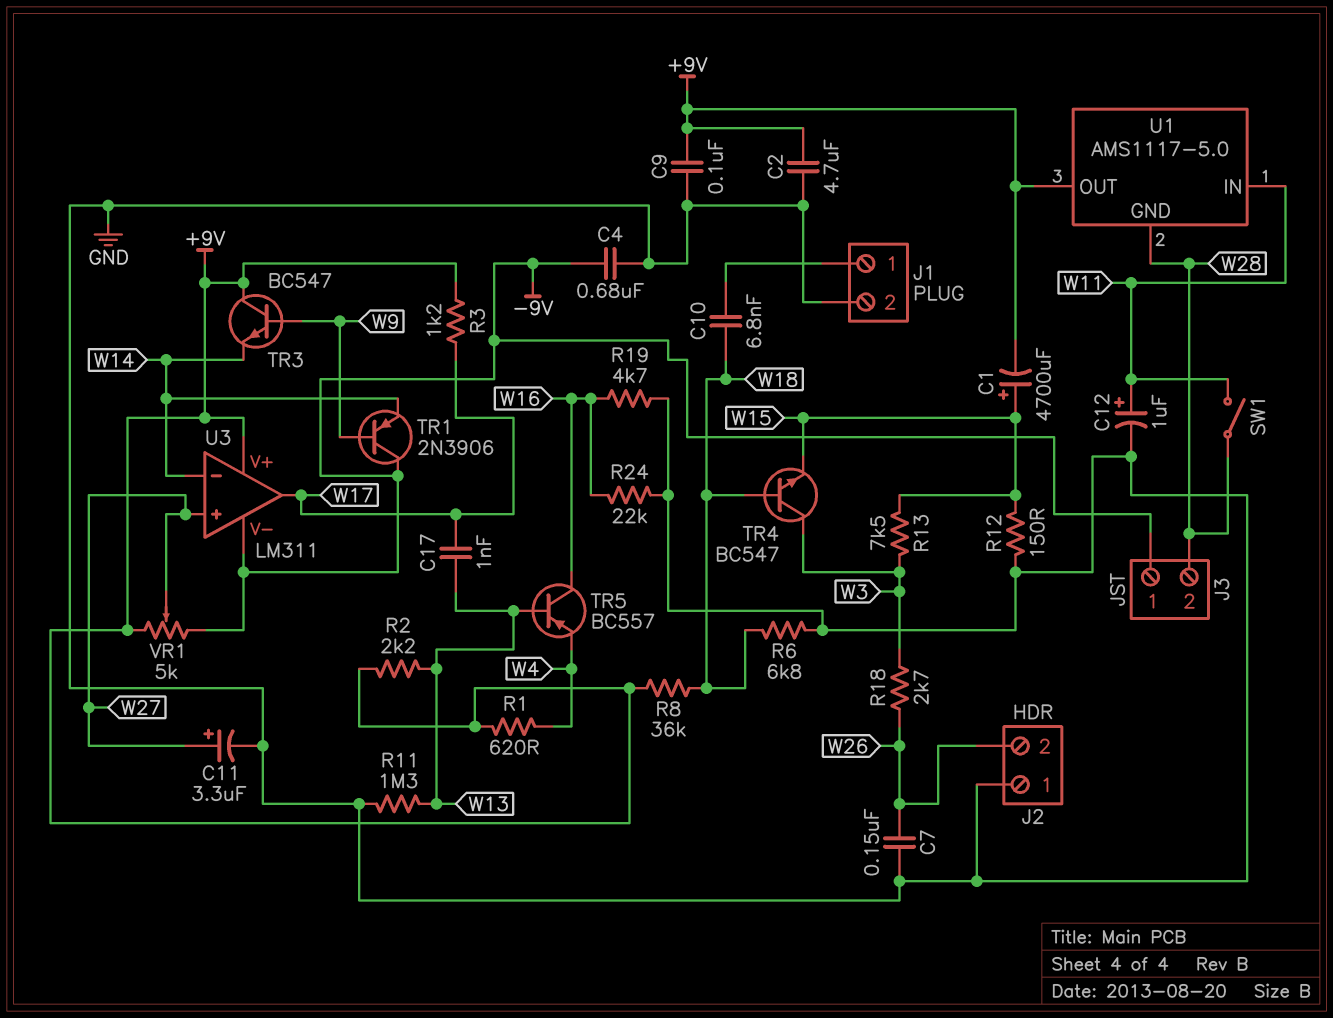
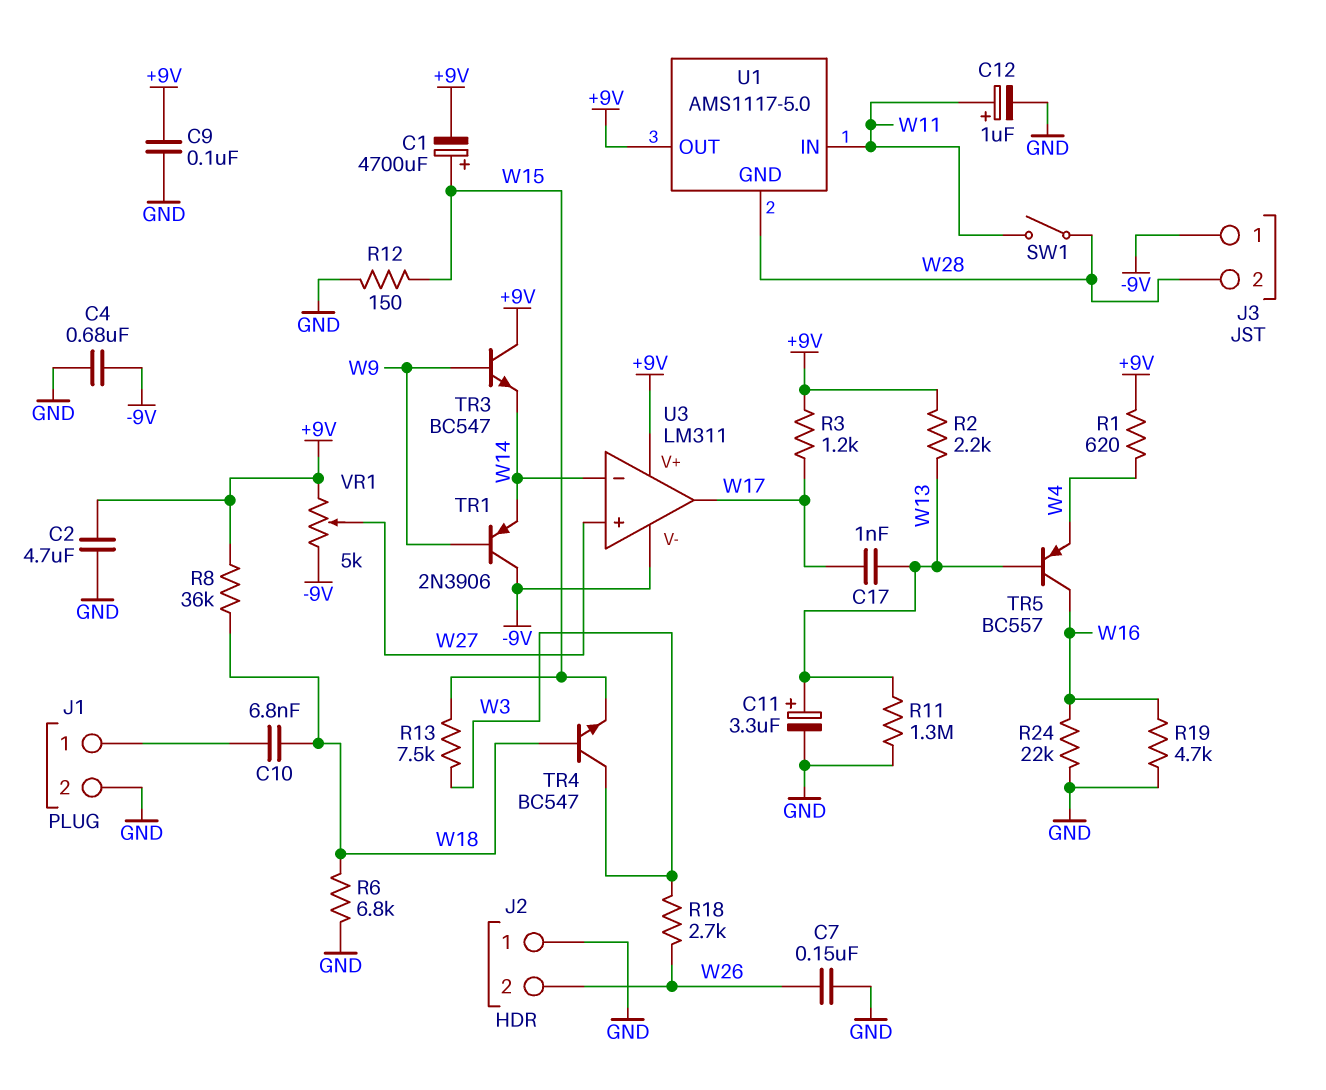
C11: 3.3uF (plus W27, minus GND) -> 3.3uF (plus W13, minus GND)

